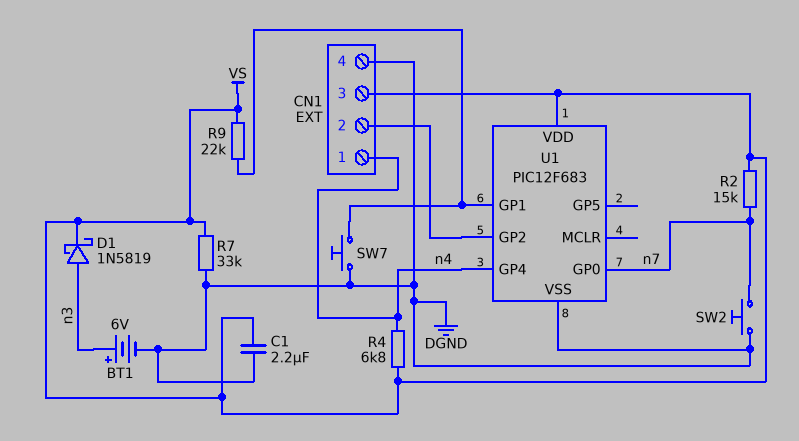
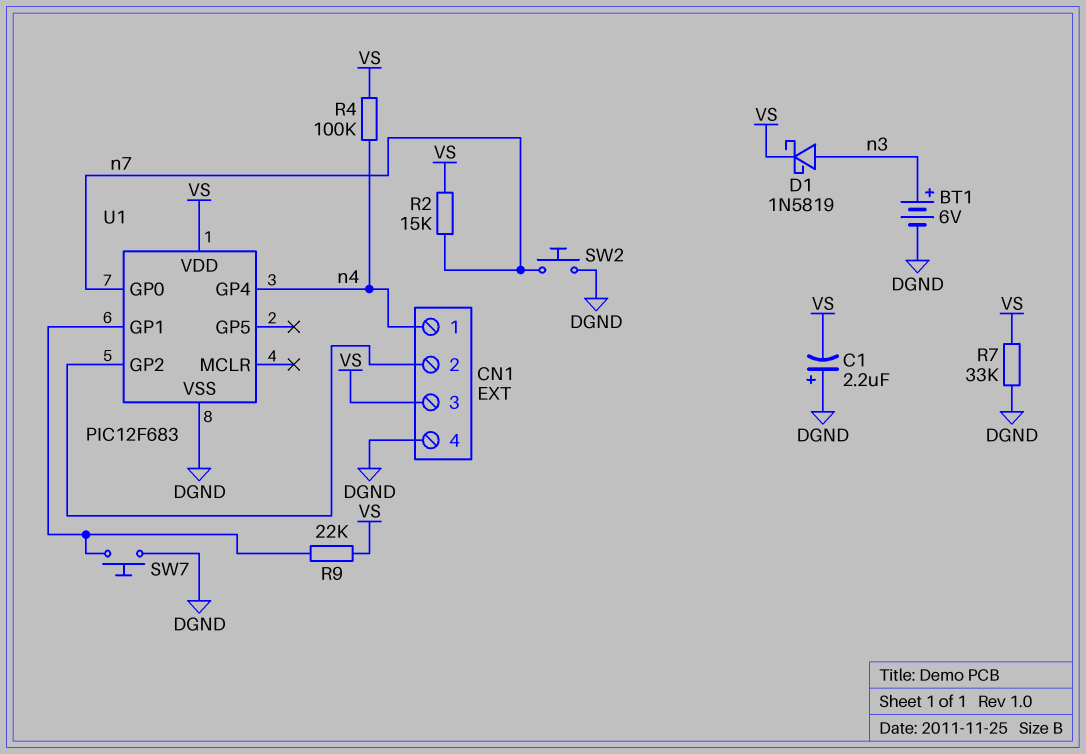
C1: 2.2uF (DGND, VS) -> 2.2uF (plus DGND, minus VS)
R4: 6.8k (VS, n4) -> 100k (VS, n4)

